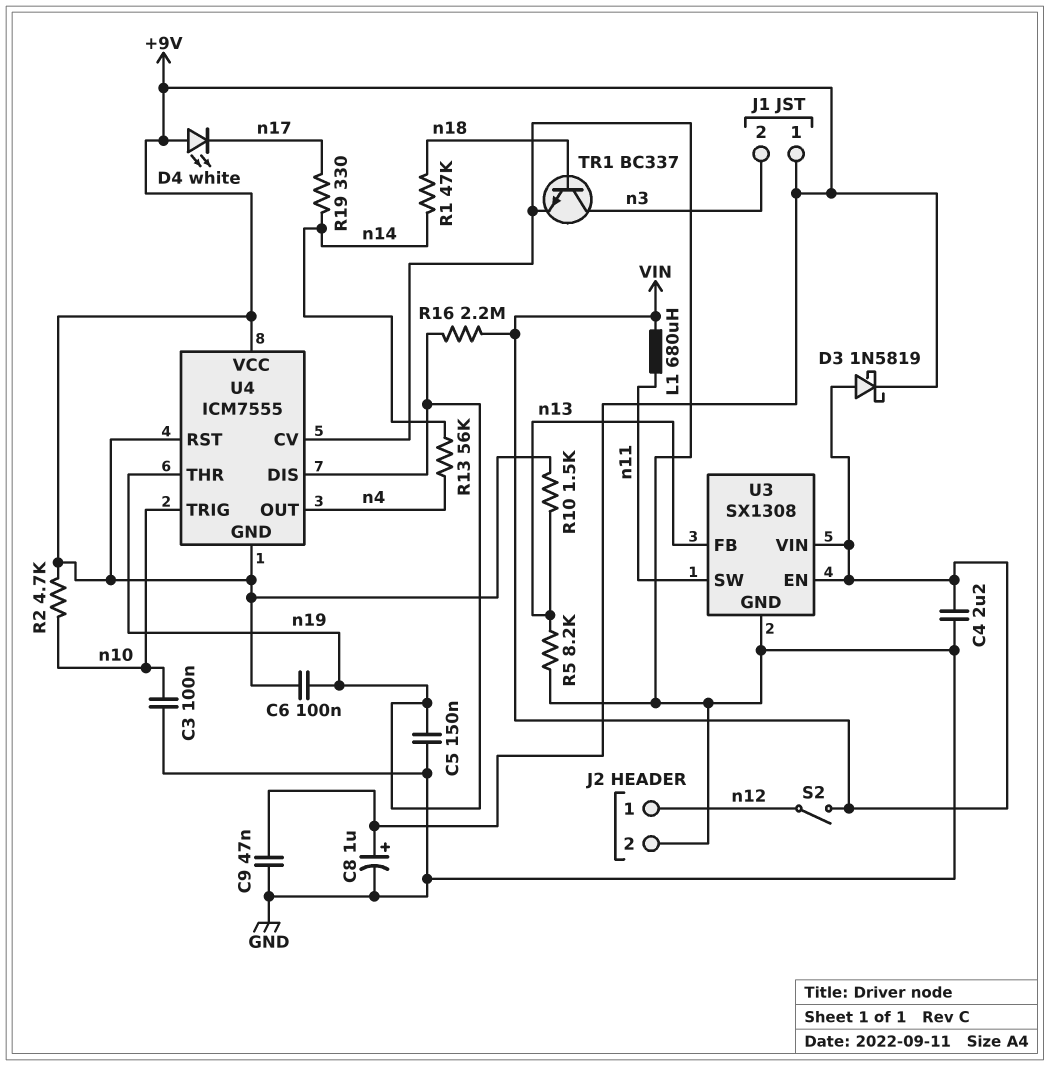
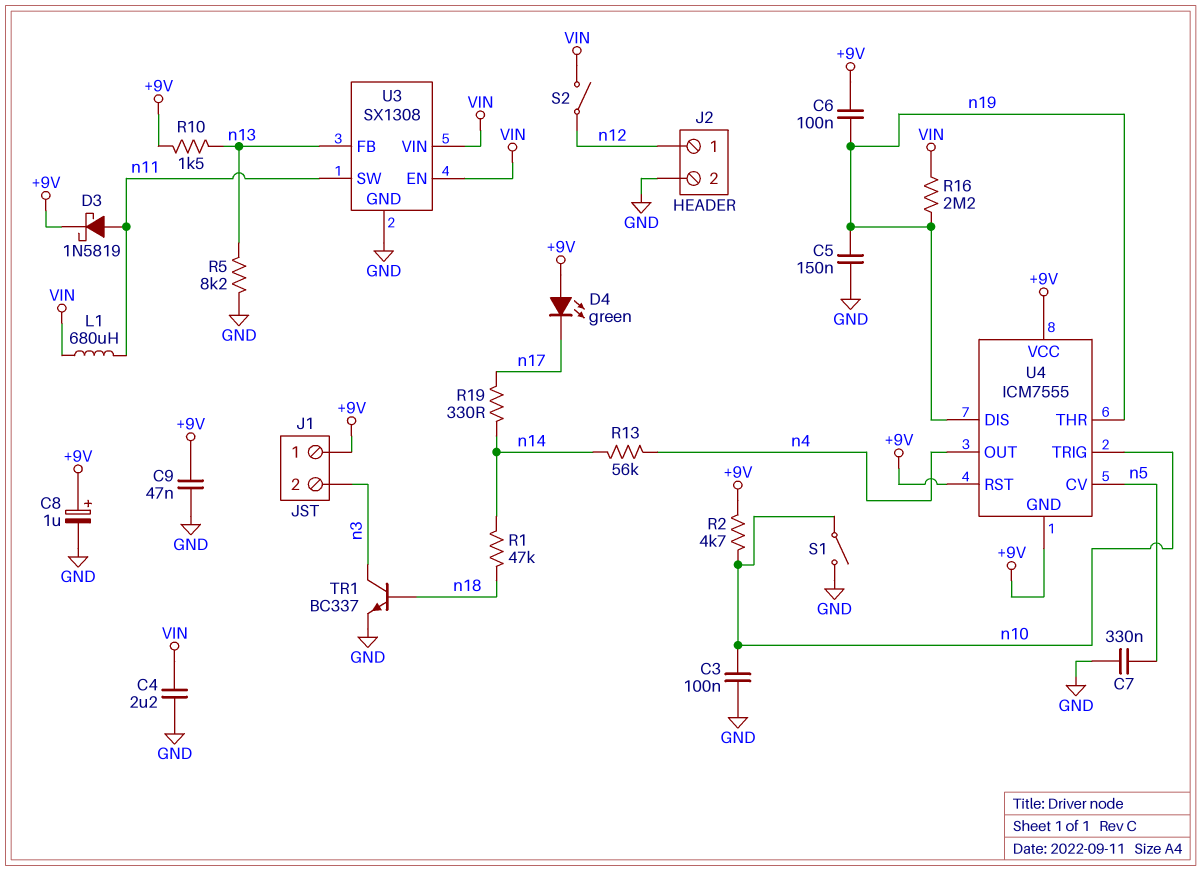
C7: none -> 330nF (GND, n5)
D3: schottky 1N5819 (A VIN, K +9V) -> schottky 1N5819 (A n11, K +9V)
D4: LED white (A +9V, K n17) -> LED green (A +9V, K n17)
S1: none -> switch (GND, n10)
U4 pin CV: GND -> n5

